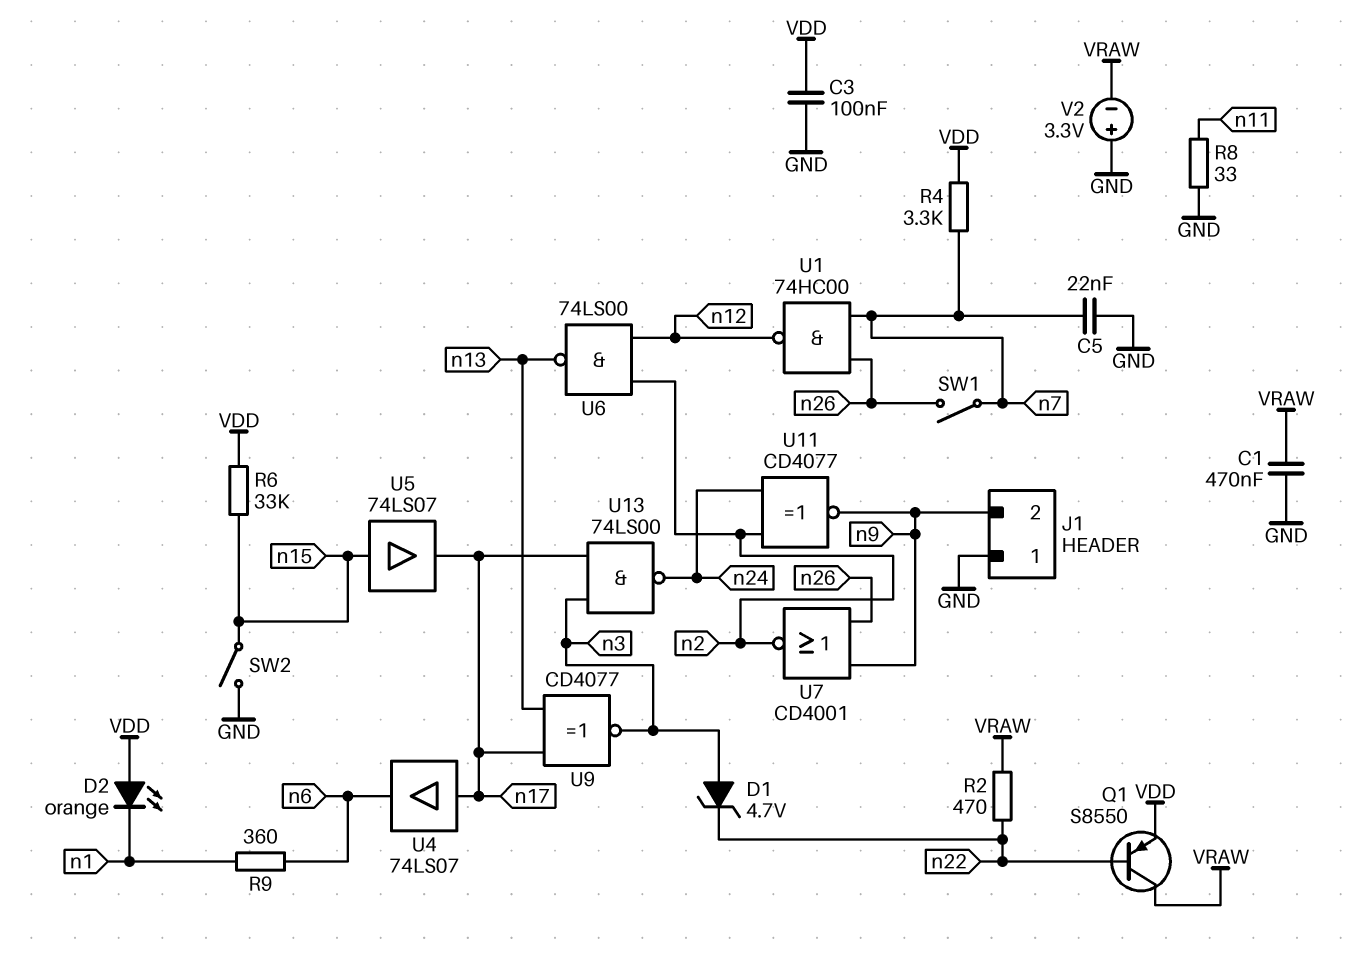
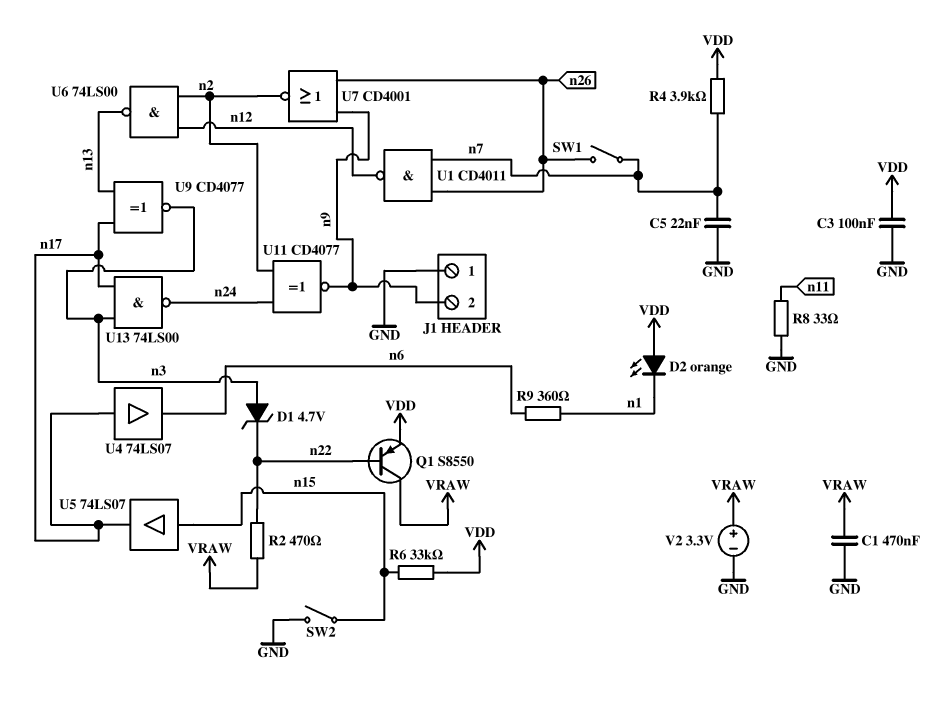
R4: 3.3k (VDD, n7) -> 3.9k (VDD, n7)
U1: NAND 74HC00 (in n7, in n26, out n12) -> NAND CD4011 (in n7, in n26, out n12)
V2: 3.3V (plus GND, minus VRAW) -> 3.3V (plus VRAW, minus GND)

